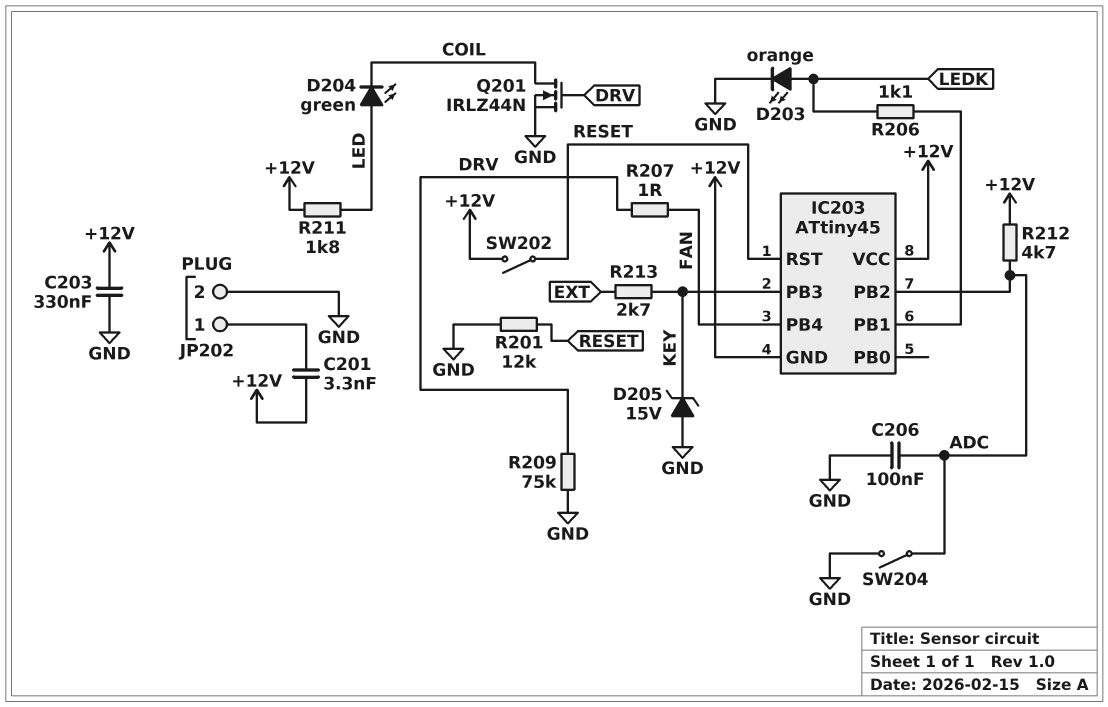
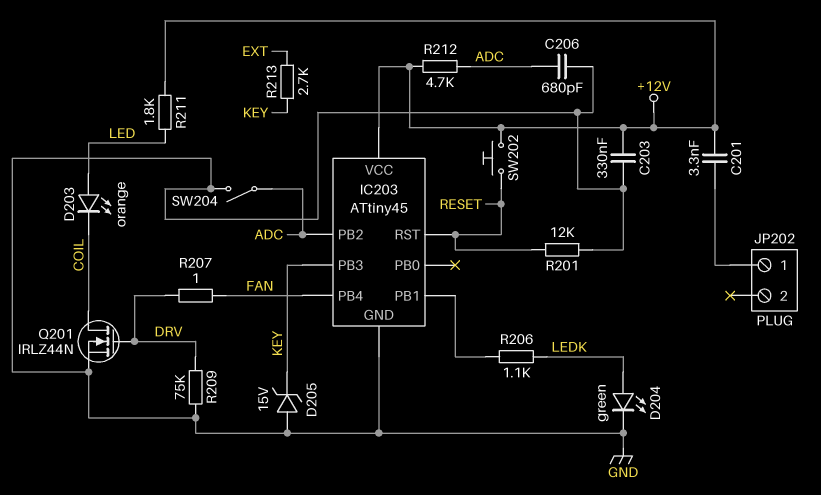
C206: 100nF (ADC, GND) -> 680pF (ADC, GND)
D203: LED orange (A LEDK, K GND) -> LED orange (A LED, K COIL)
D204: LED green (A LED, K COIL) -> LED green (A LEDK, K GND)
IC203 pin GND: +12V -> GND
JP202 pin 2: GND -> none
SW202: switch (+12V, RESET) -> button (+12V, RESET)

